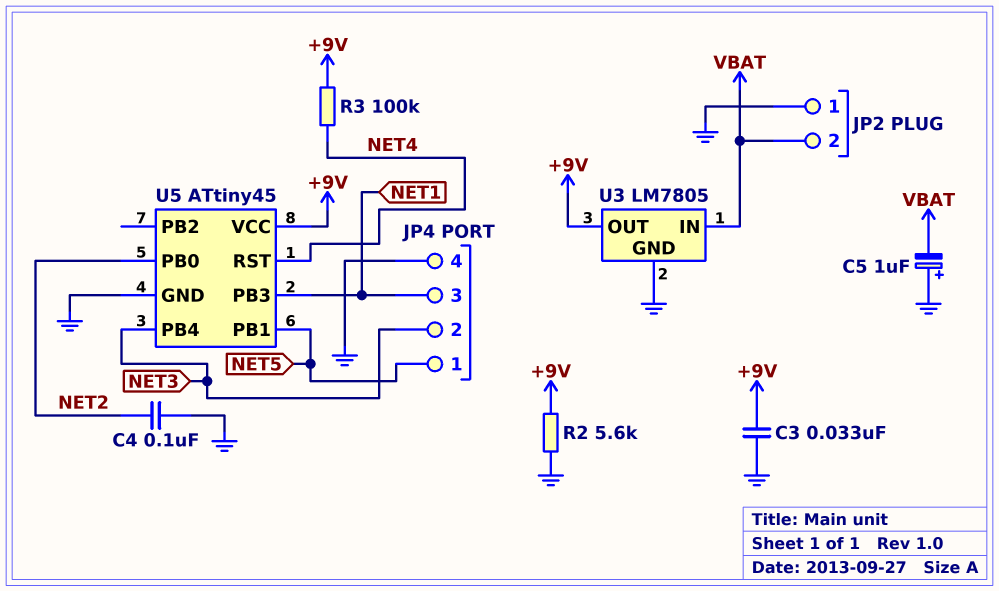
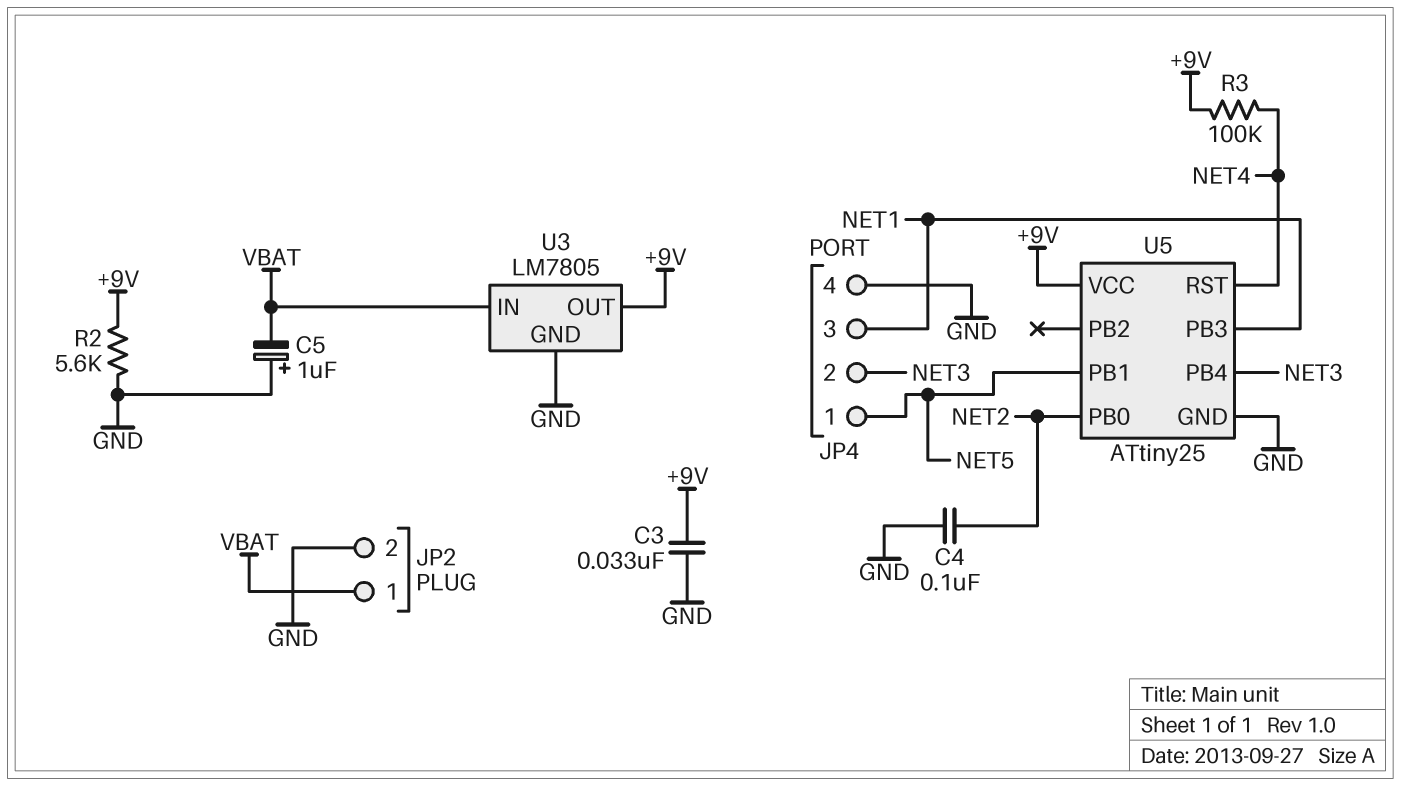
JP2 pin 1: GND -> VBAT
JP2 pin 2: VBAT -> GND
U5: ATtiny45 -> ATtiny25

